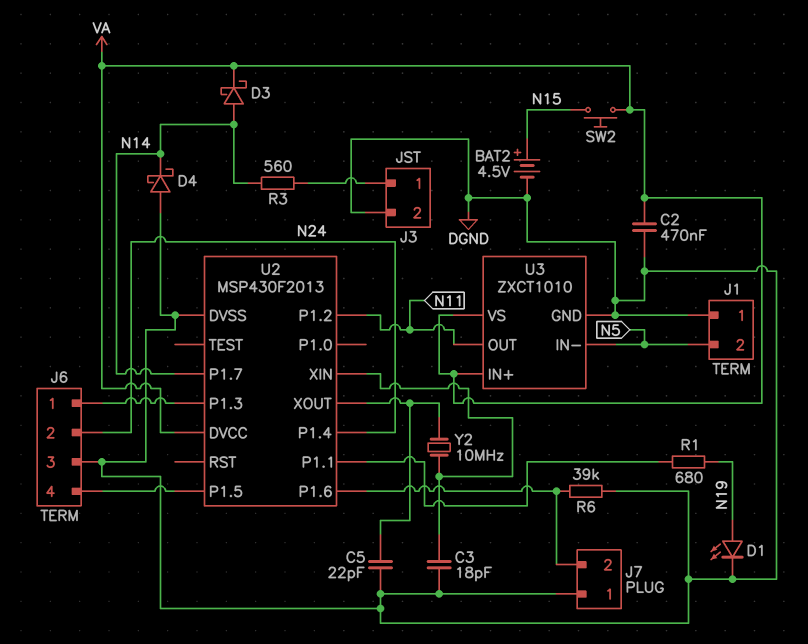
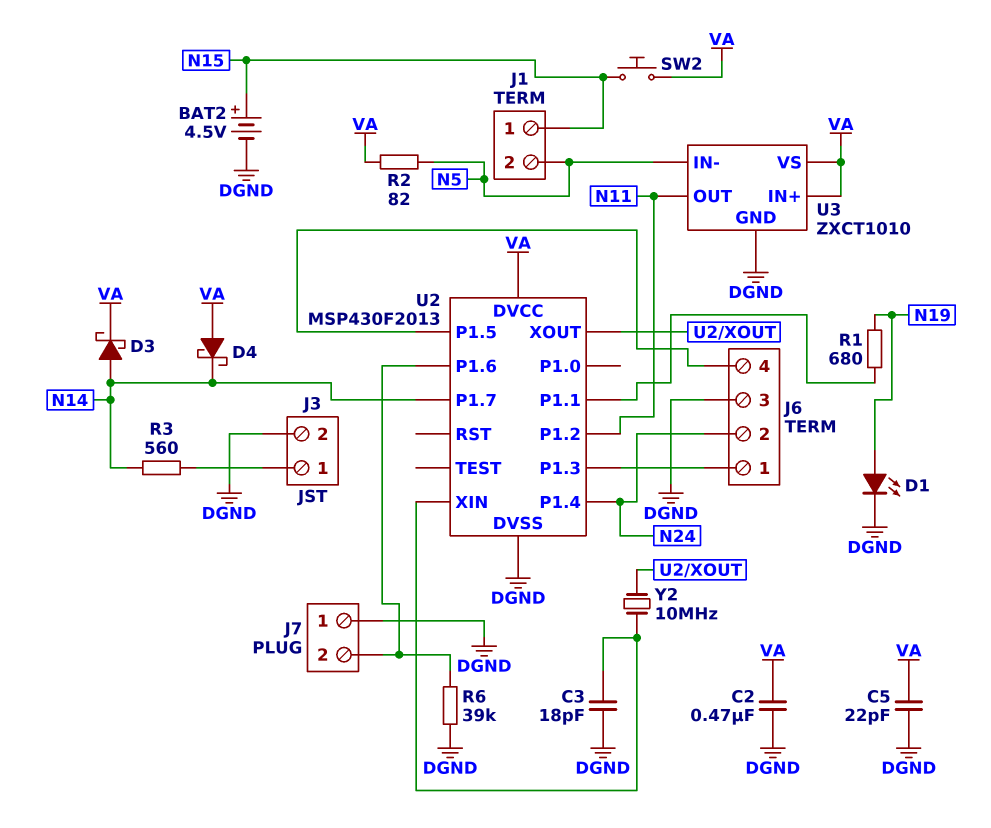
C5: 22pF (DGND, U2/XOUT) -> 22pF (DGND, VA)
D4: schottky (A DGND, K N14) -> schottky (A VA, K N14)
J1 pin 1: DGND -> N15
R2: none -> 82 (N5, VA)

